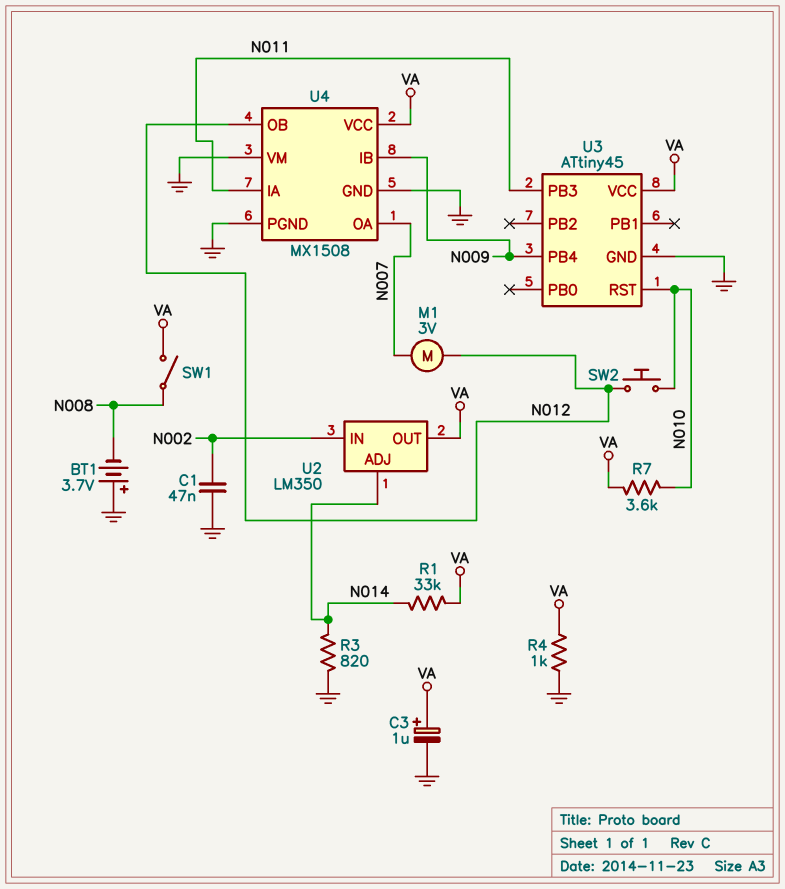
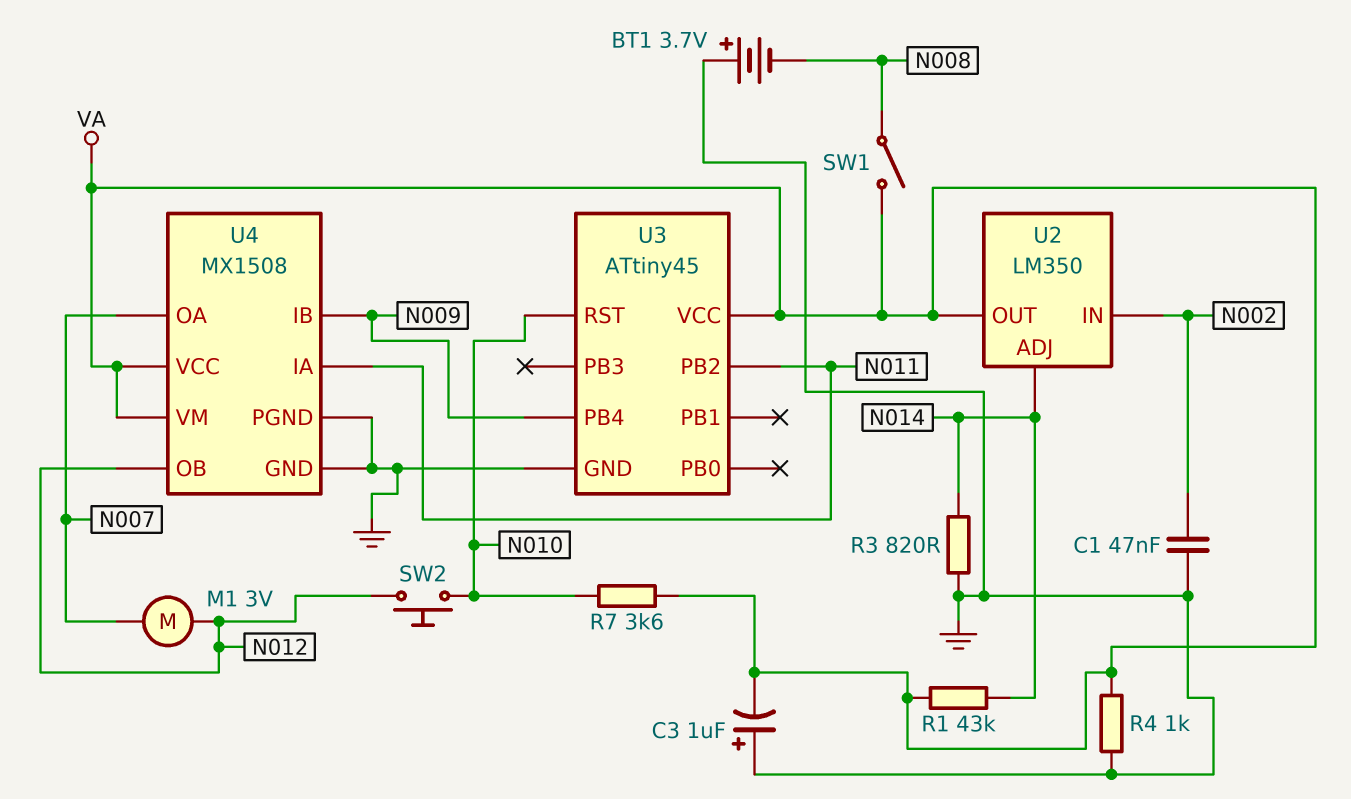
C3: 1uF (plus VA, minus GND) -> 1uF (plus GND, minus VA)
R1: 33k (N014, VA) -> 43k (N014, VA)
U3 pin PB2: none -> N011
U3 pin PB3: N011 -> none
U4 pin VM: GND -> VA

